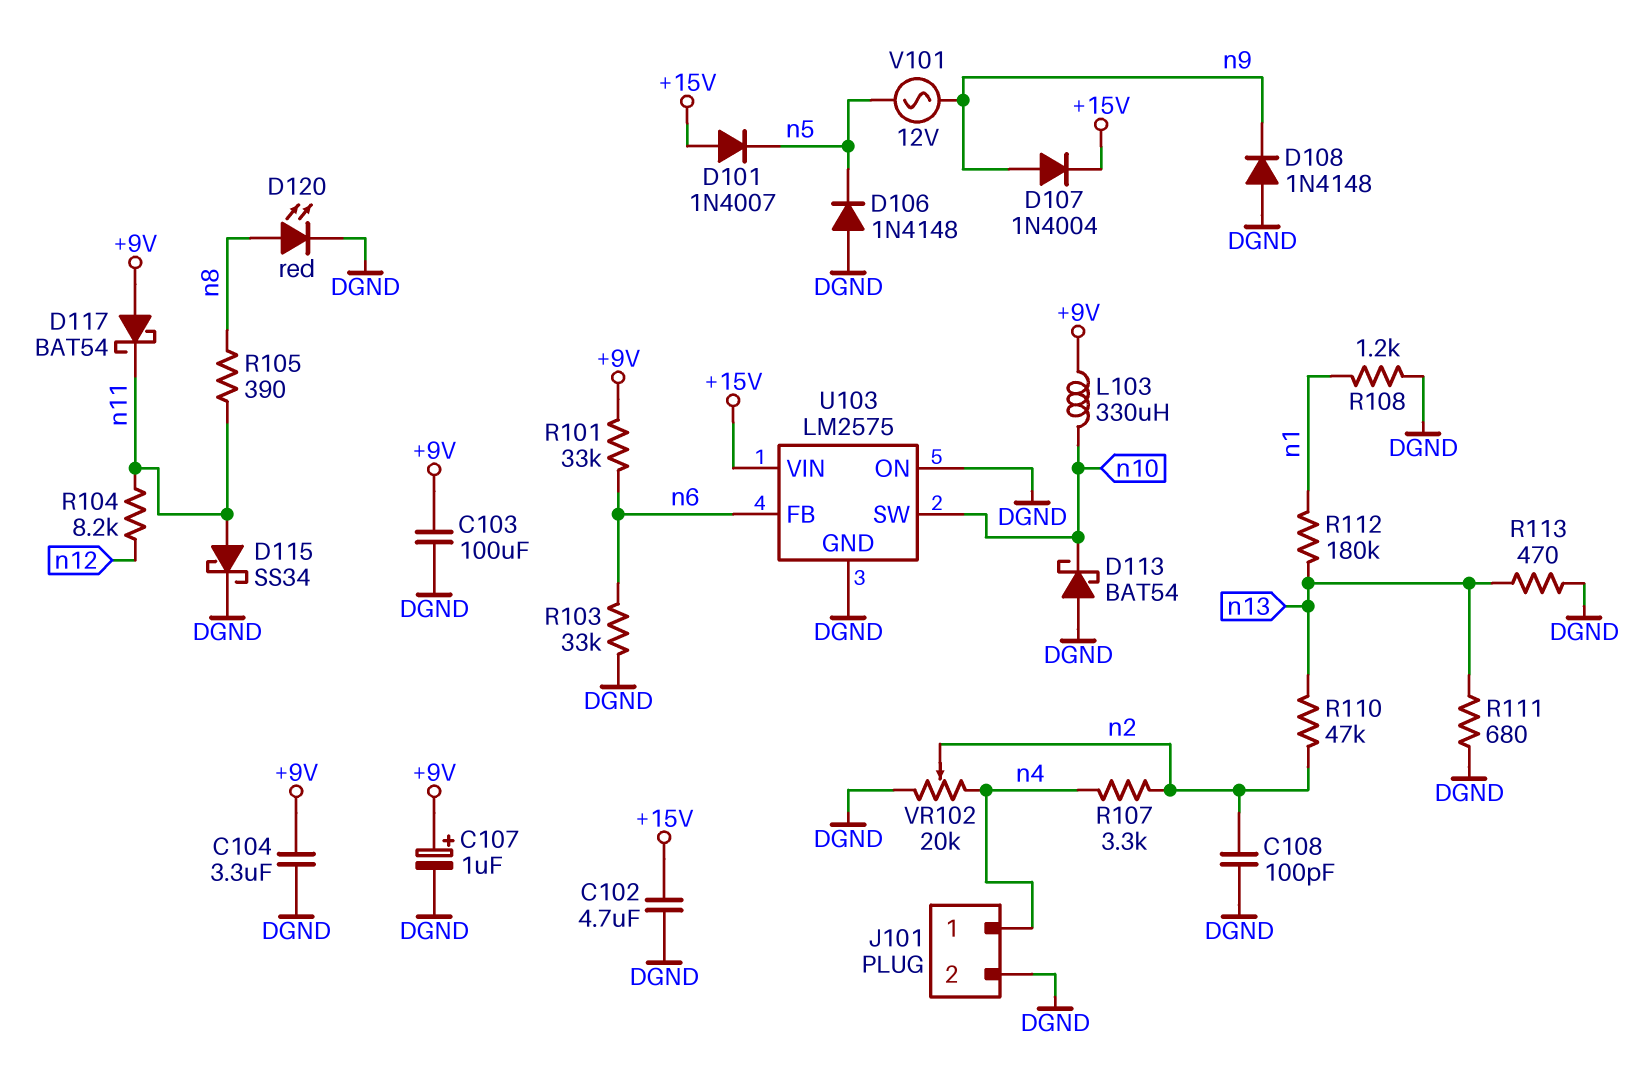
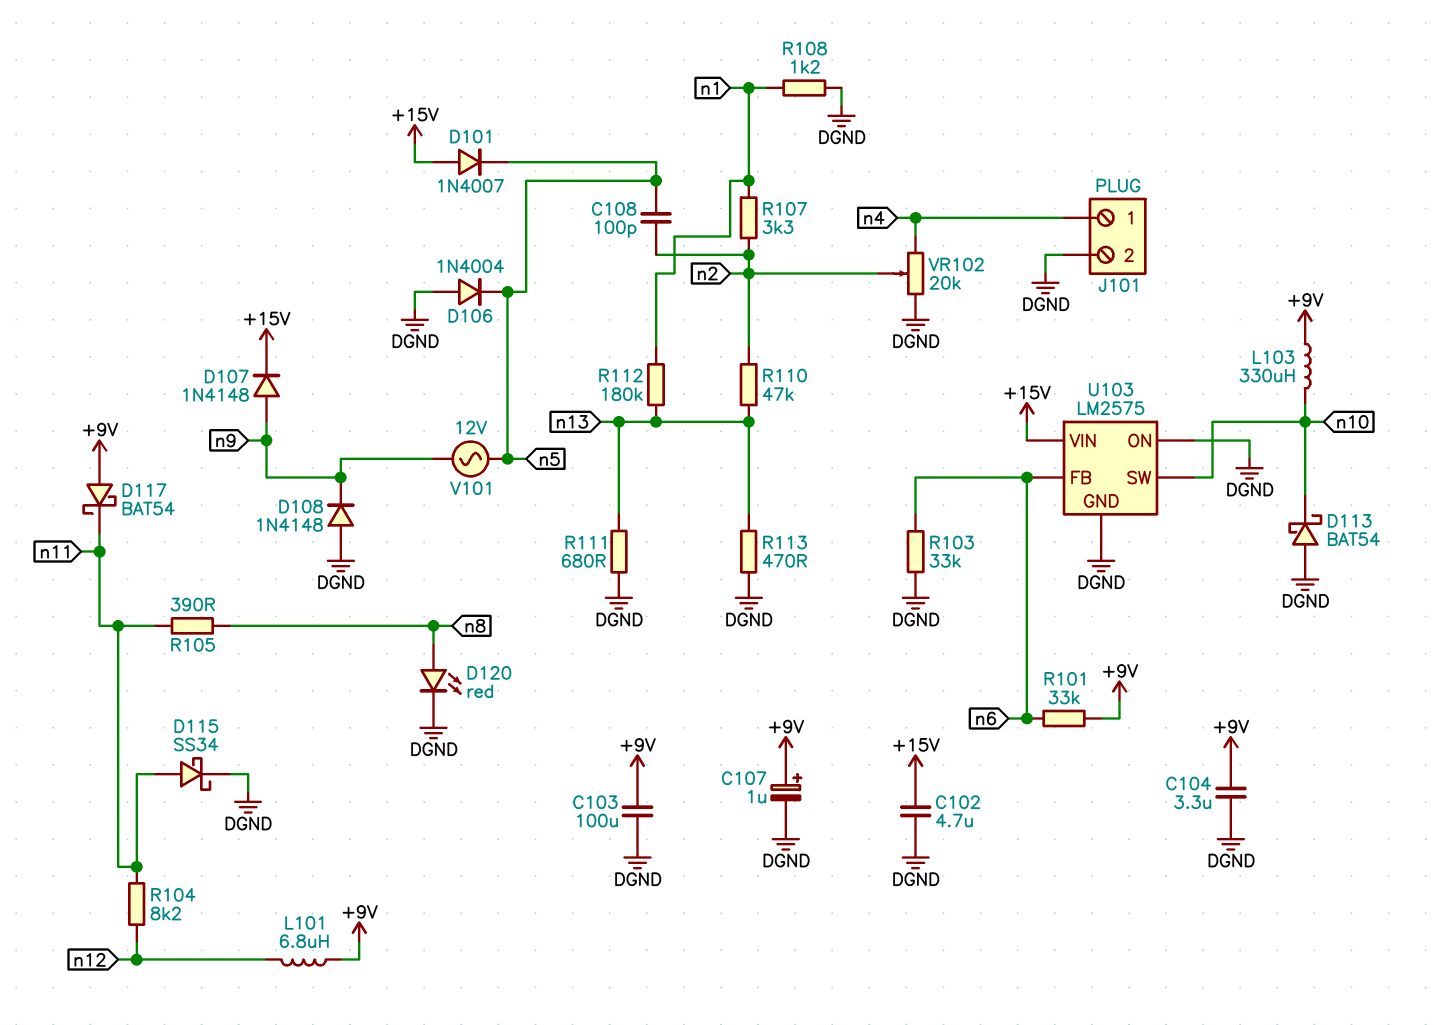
C108: 100pF (DGND, n2) -> 100pF (n2, n5)
D106: diode 1N4148 (A DGND, K n5) -> diode 1N4004 (A DGND, K n5)
D107: diode 1N4004 (A n9, K +15V) -> diode 1N4148 (A n9, K +15V)
L101: none -> 6.8uH (+9V, n12)
R107: 3.3k (n2, n4) -> 3.3k (n1, n2)

